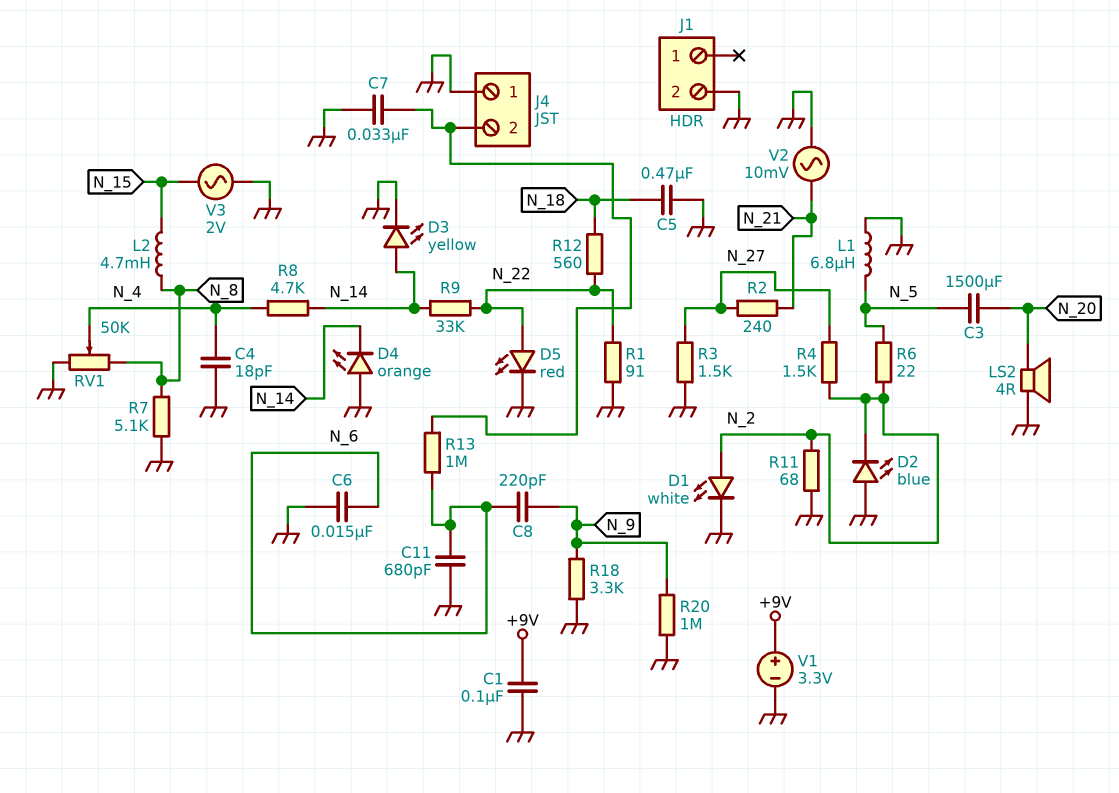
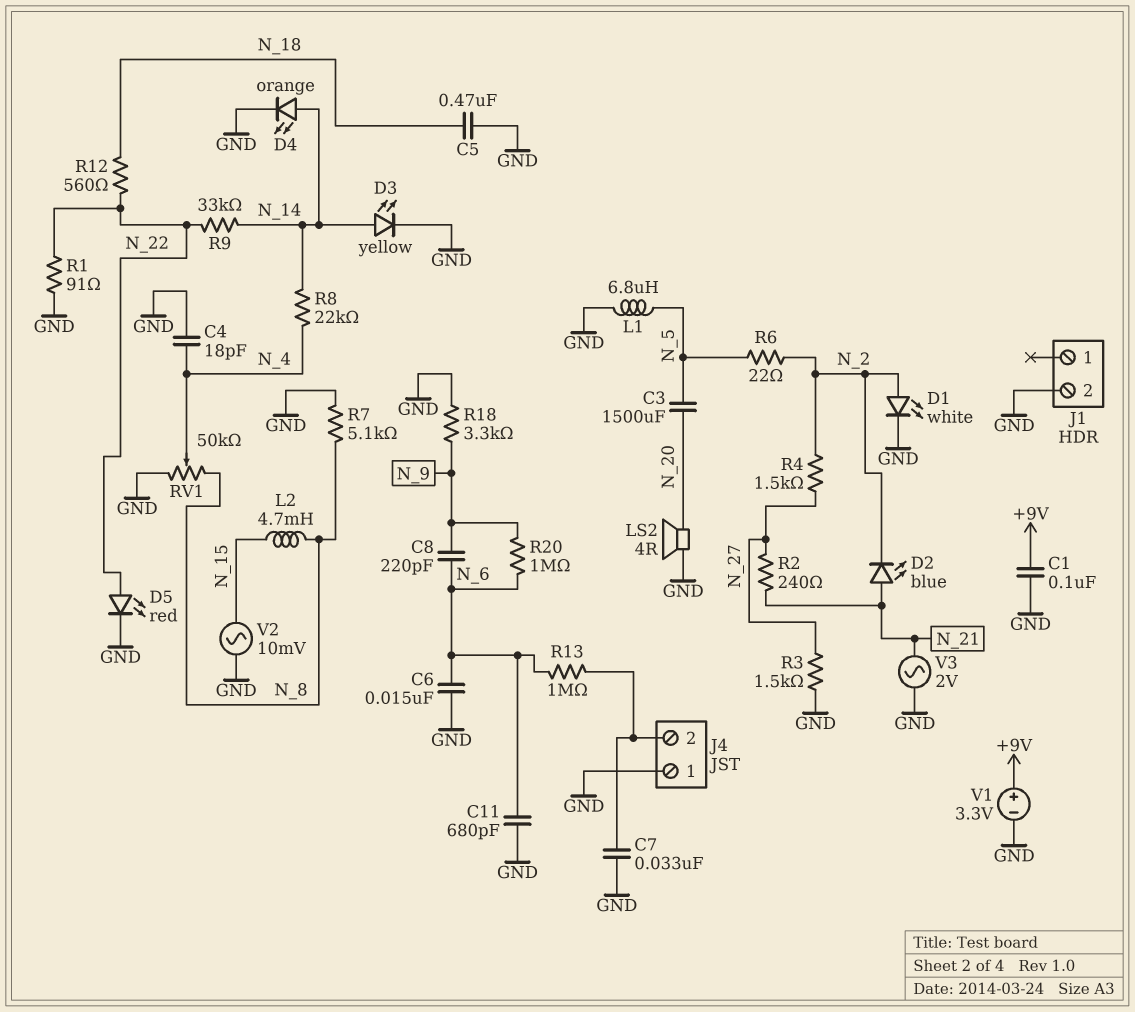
D2: LED blue (A GND, K N_2) -> LED blue (A N_21, K N_2)
D4: LED orange (A GND, K N_14) -> LED orange (A N_14, K GND)
R8: 4.7k (N_4, N_14) -> 22k (N_4, N_14)
R11: 68 (GND, N_2) -> none
R20: 1M (GND, N_9) -> 1M (N_6, N_9)
V2: AC 10mV (GND, N_21) -> AC 10mV (GND, N_15)
V3: AC 2V (GND, N_15) -> AC 2V (GND, N_21)

